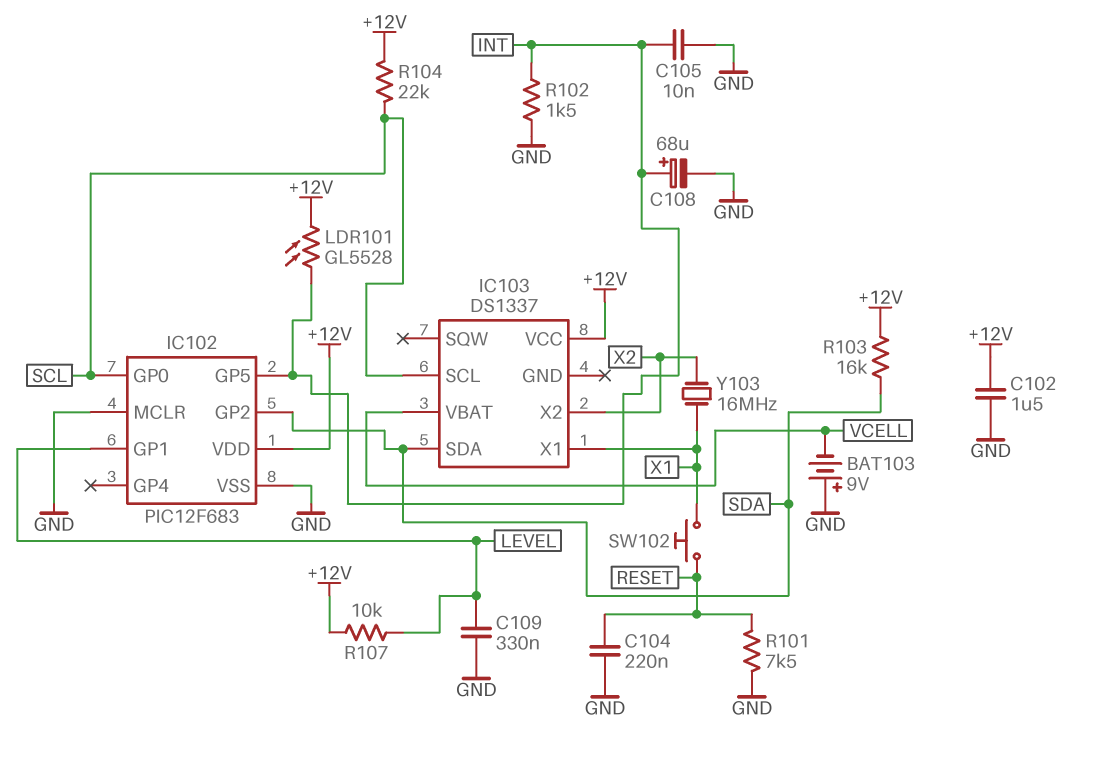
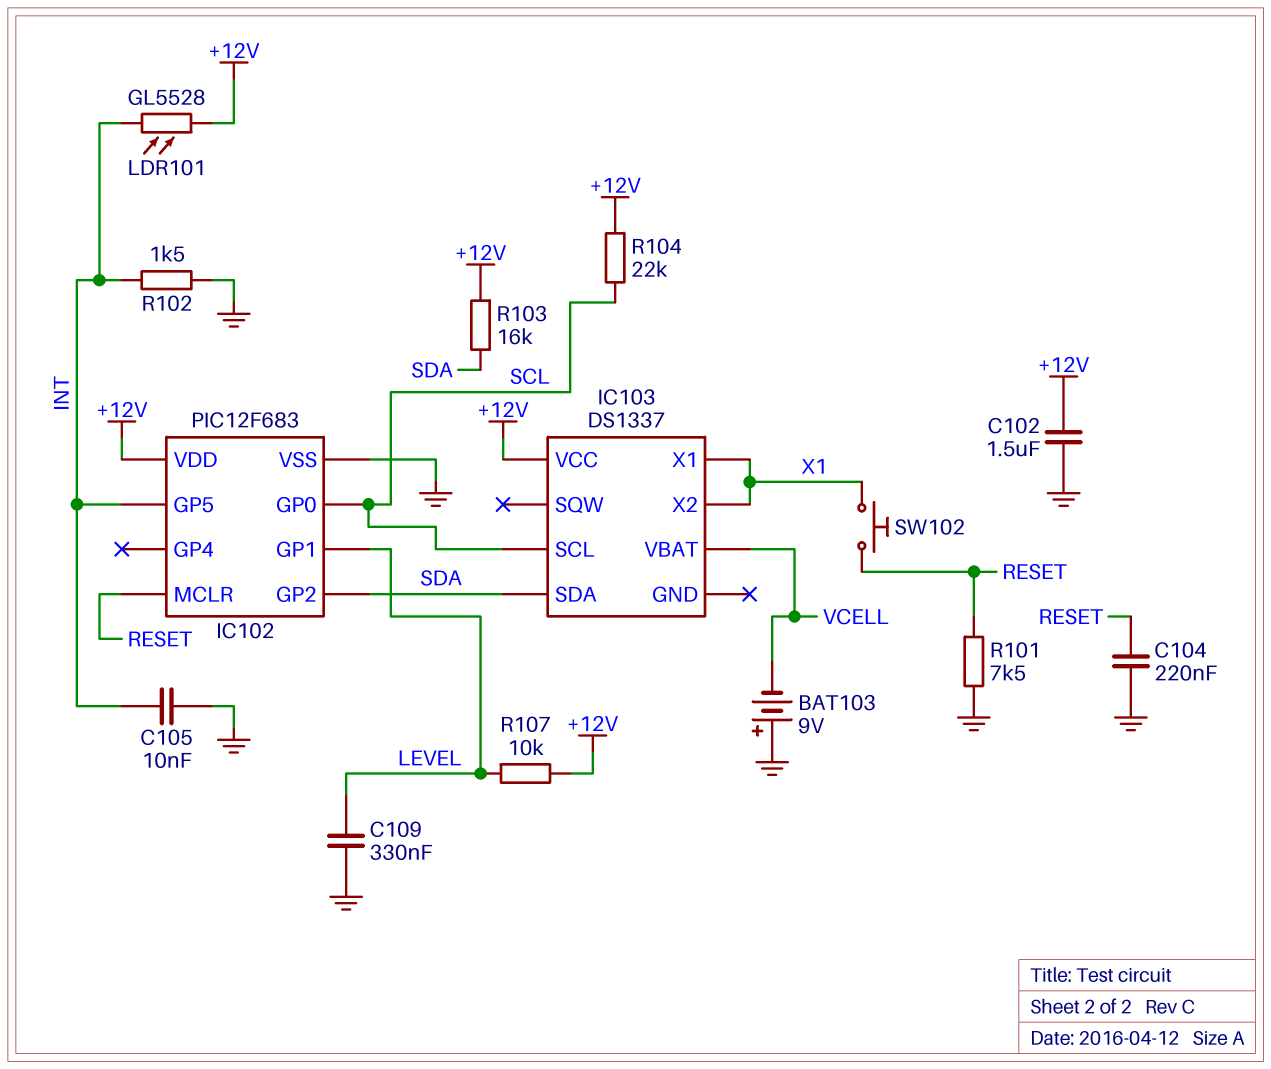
C108: 68uF (plus INT, minus GND) -> none
IC102 pin MCLR: GND -> RESET
IC103 pin X2: X2 -> X1
Y103: 16MHz (X1, X2) -> none

